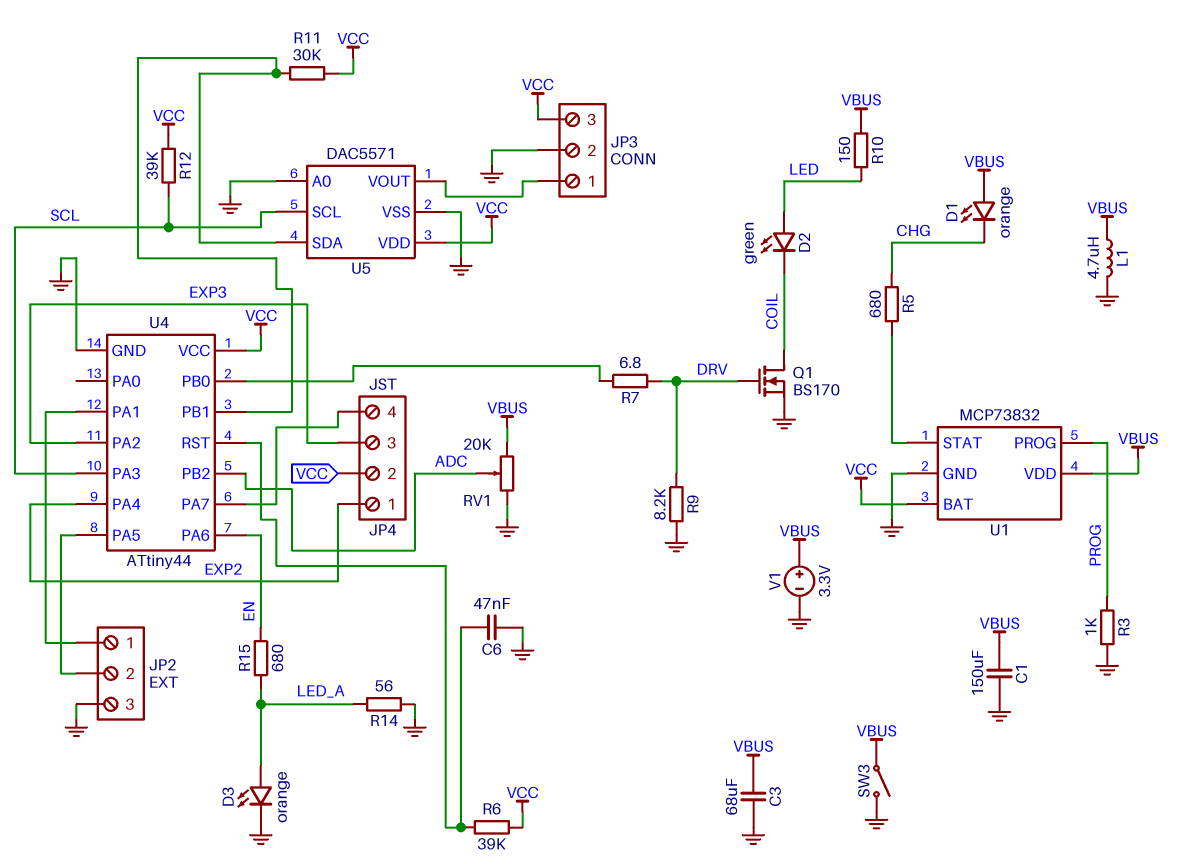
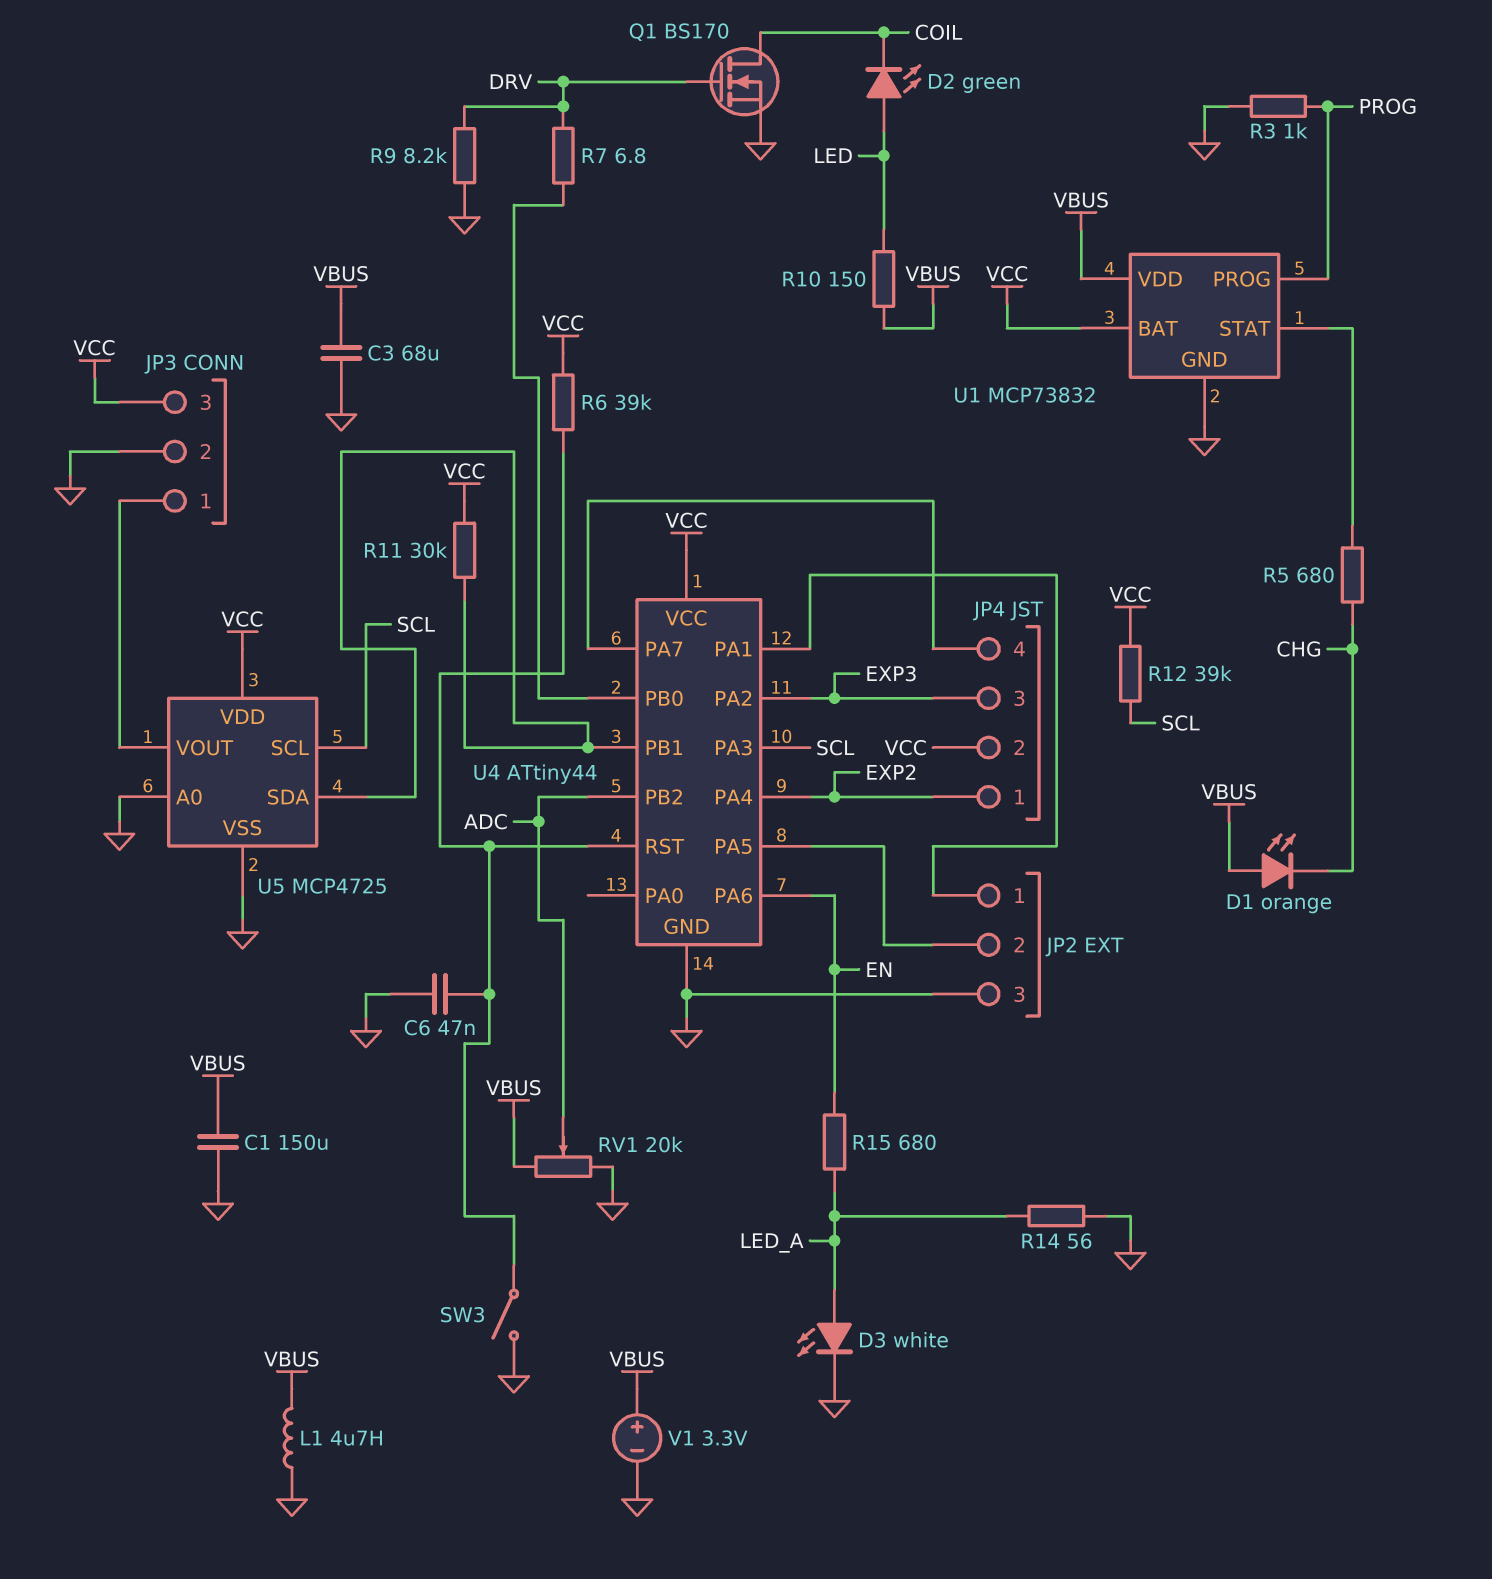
D3: LED orange (A LED_A, K GND) -> LED white (A LED_A, K GND)
SW3: switch (GND, VBUS) -> switch (GND, U4/RST)
U5: DAC5571 -> MCP4725

